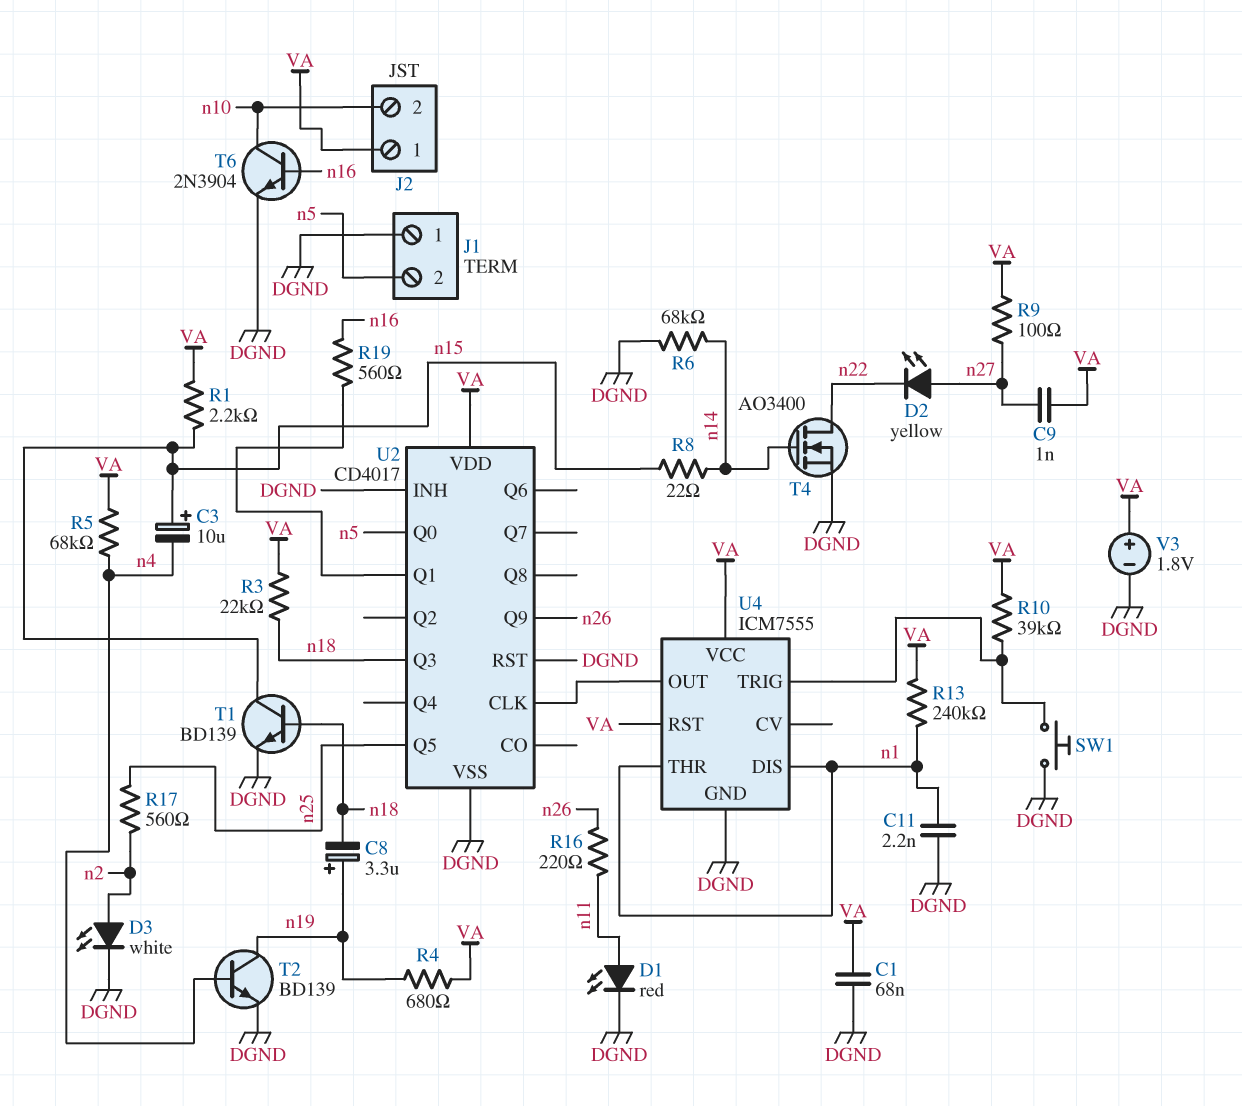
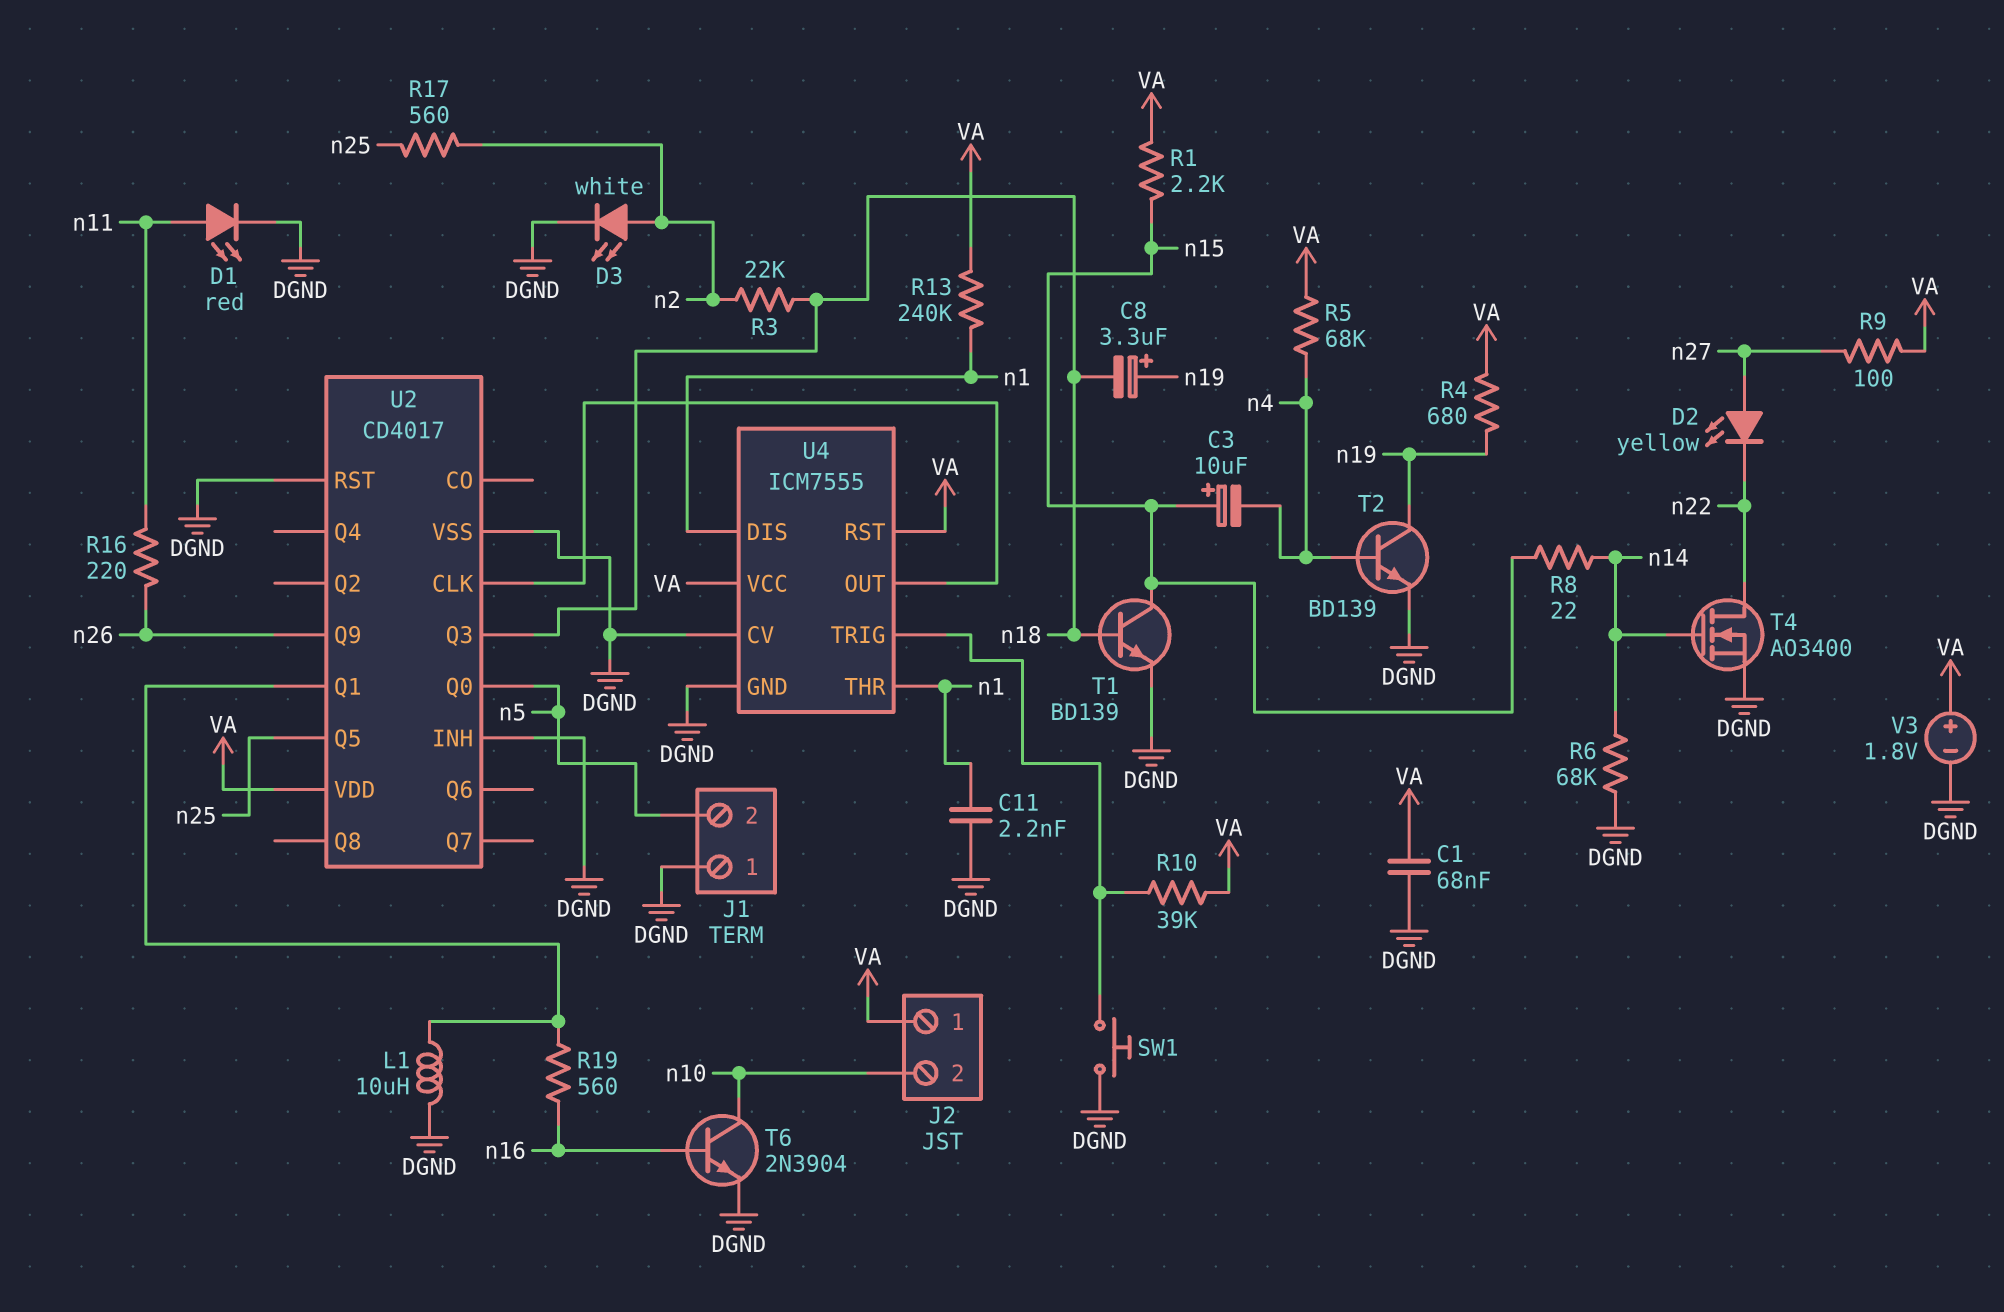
C9: 1nF (VA, n27) -> none
L1: none -> 10uH (DGND, U2/Q1)
R3: 22k (VA, n18) -> 22k (n2, n18)
U4 pin CV: none -> DGND

